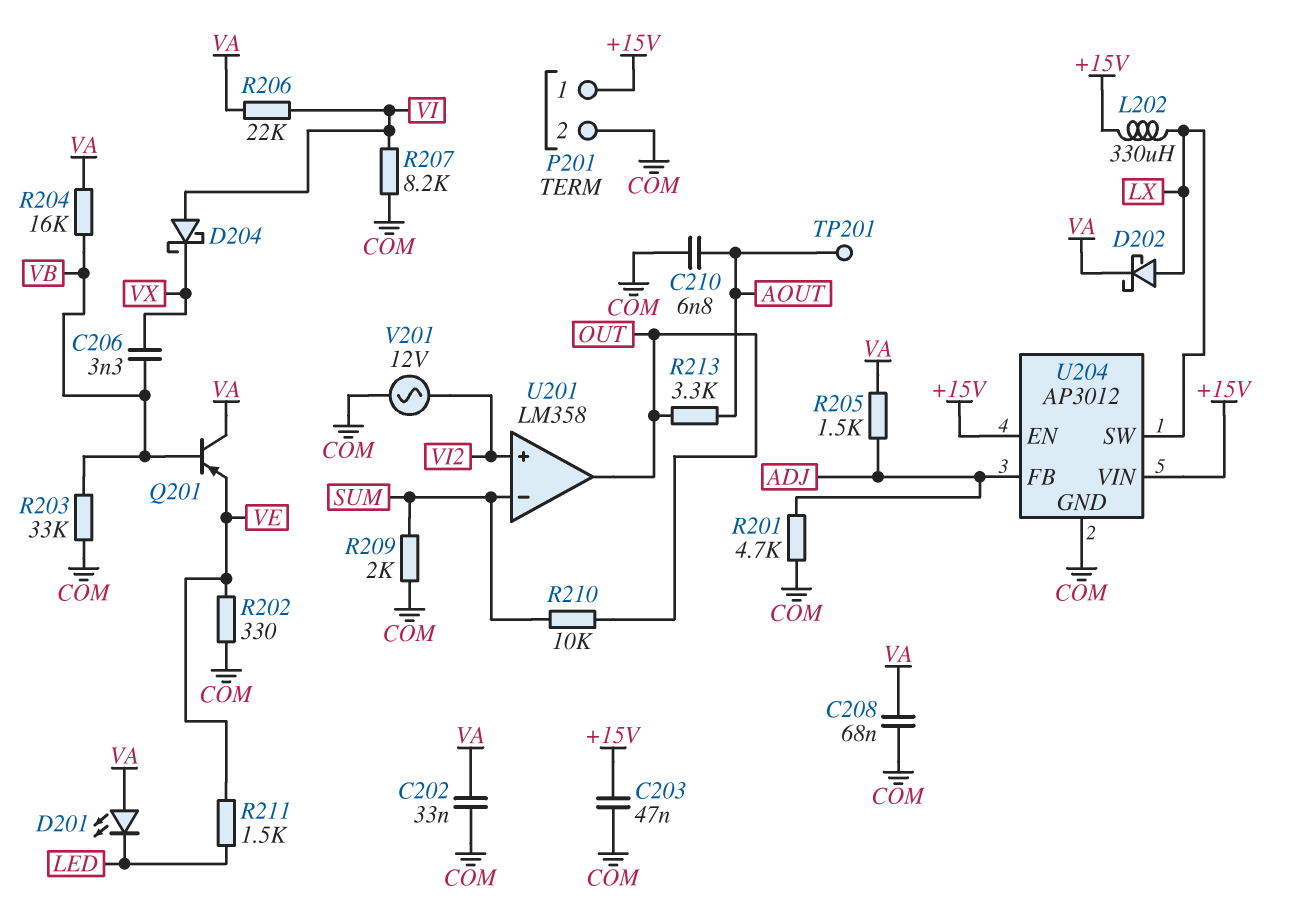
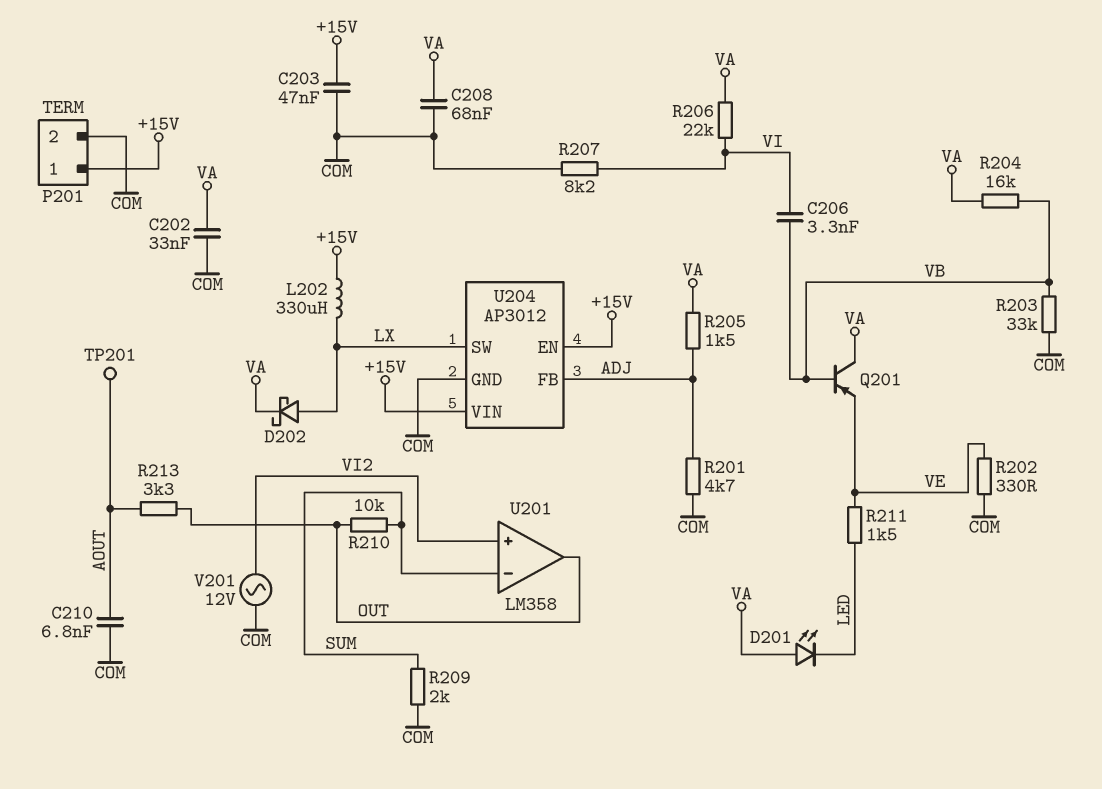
C206: 3.3nF (VB, VX) -> 3.3nF (VB, VI)
D204: schottky (A VI, K VX) -> none

